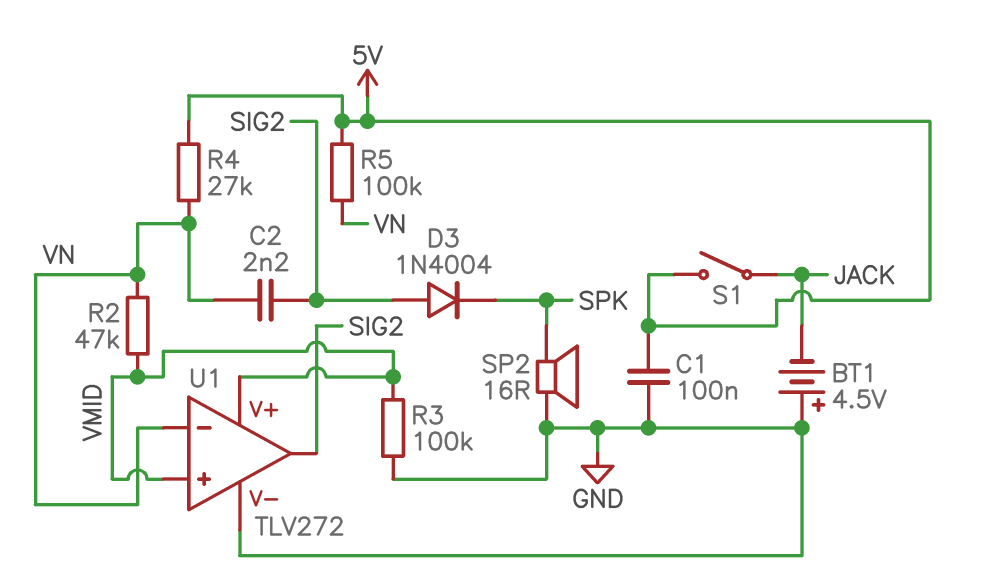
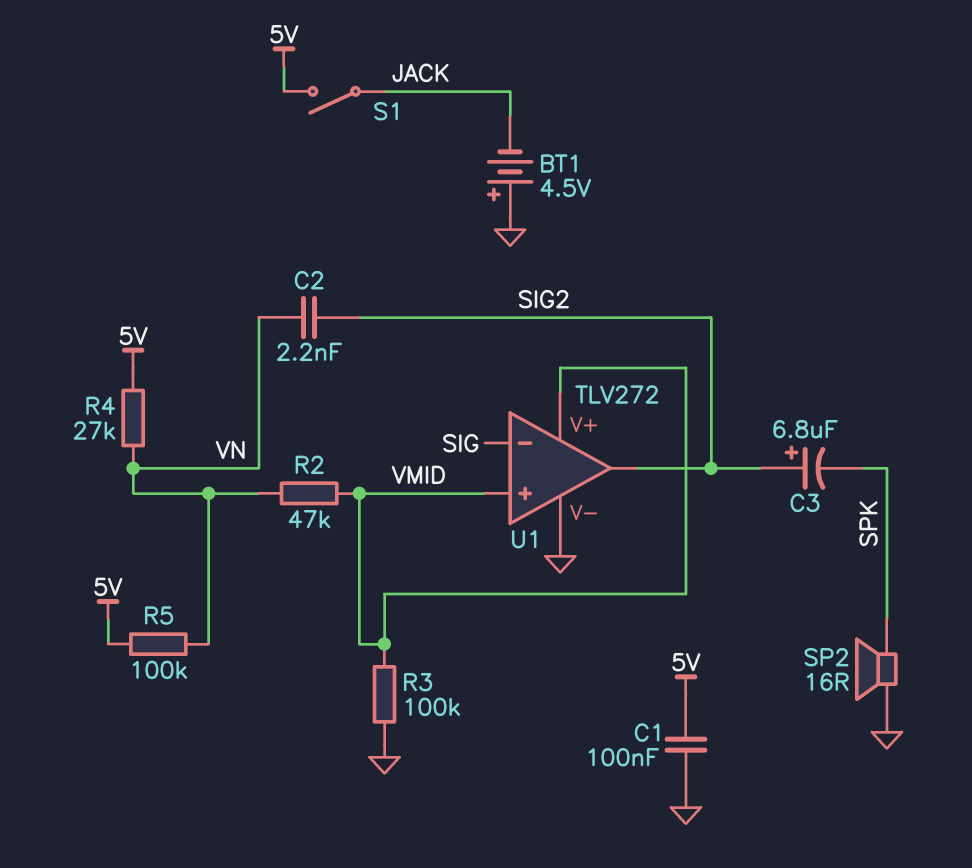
C3: none -> 6.8uF (plus SIG2, minus SPK)
D3: diode 1N4004 (A SIG2, K SPK) -> none
U1 pin in-: VN -> SIG

